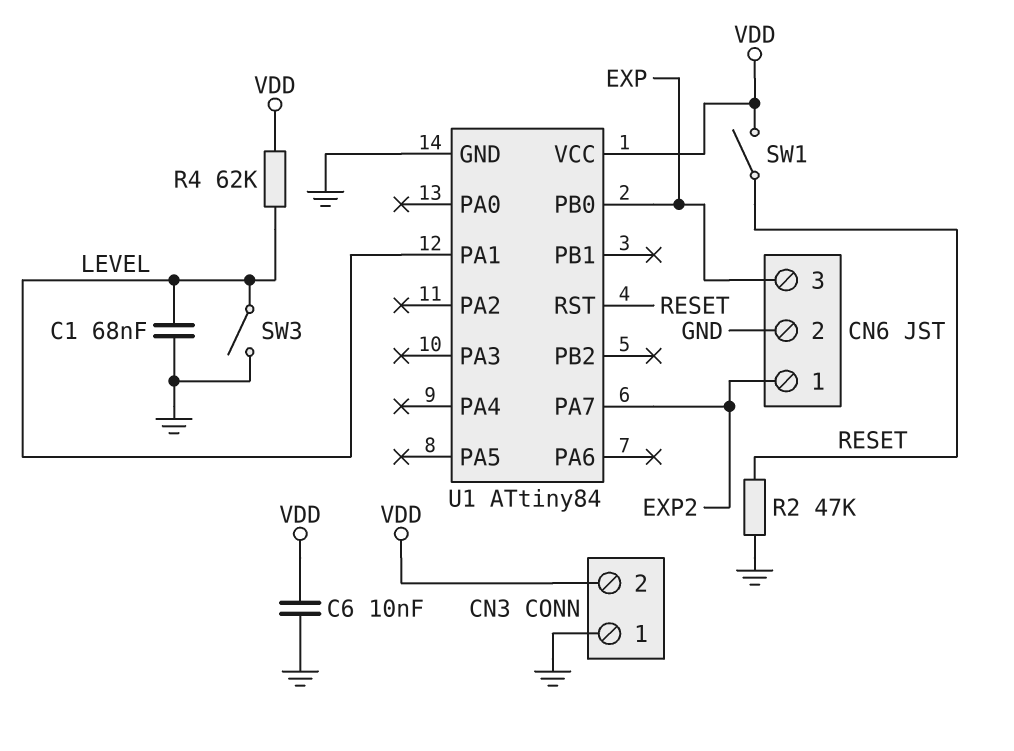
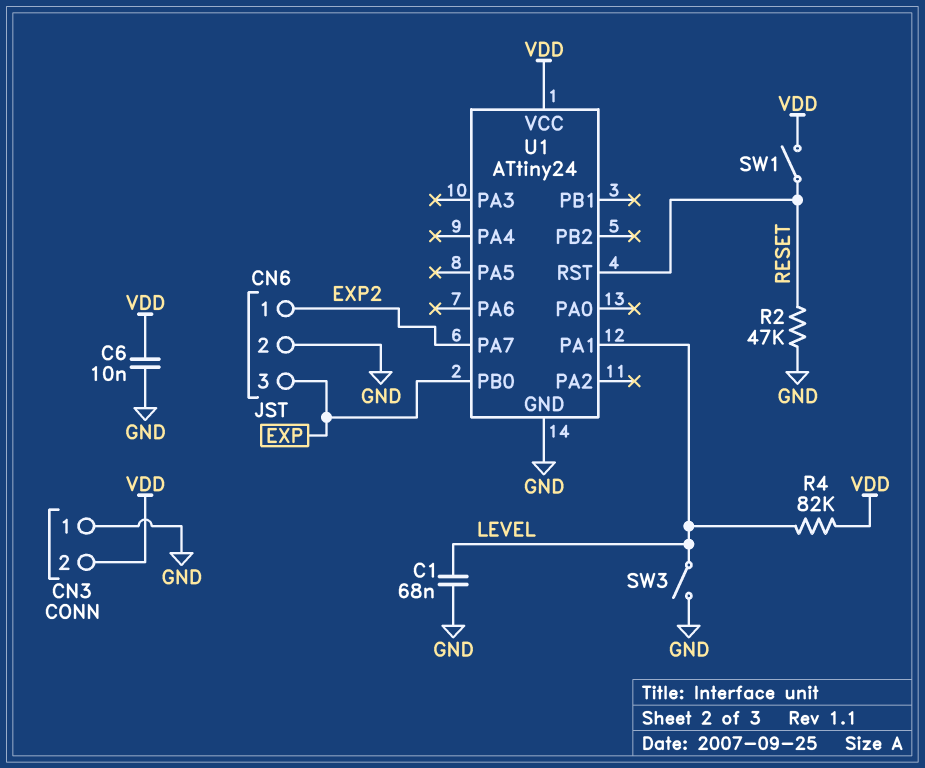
R4: 62k (LEVEL, VDD) -> 82k (LEVEL, VDD)
U1: ATtiny84 -> ATtiny24

